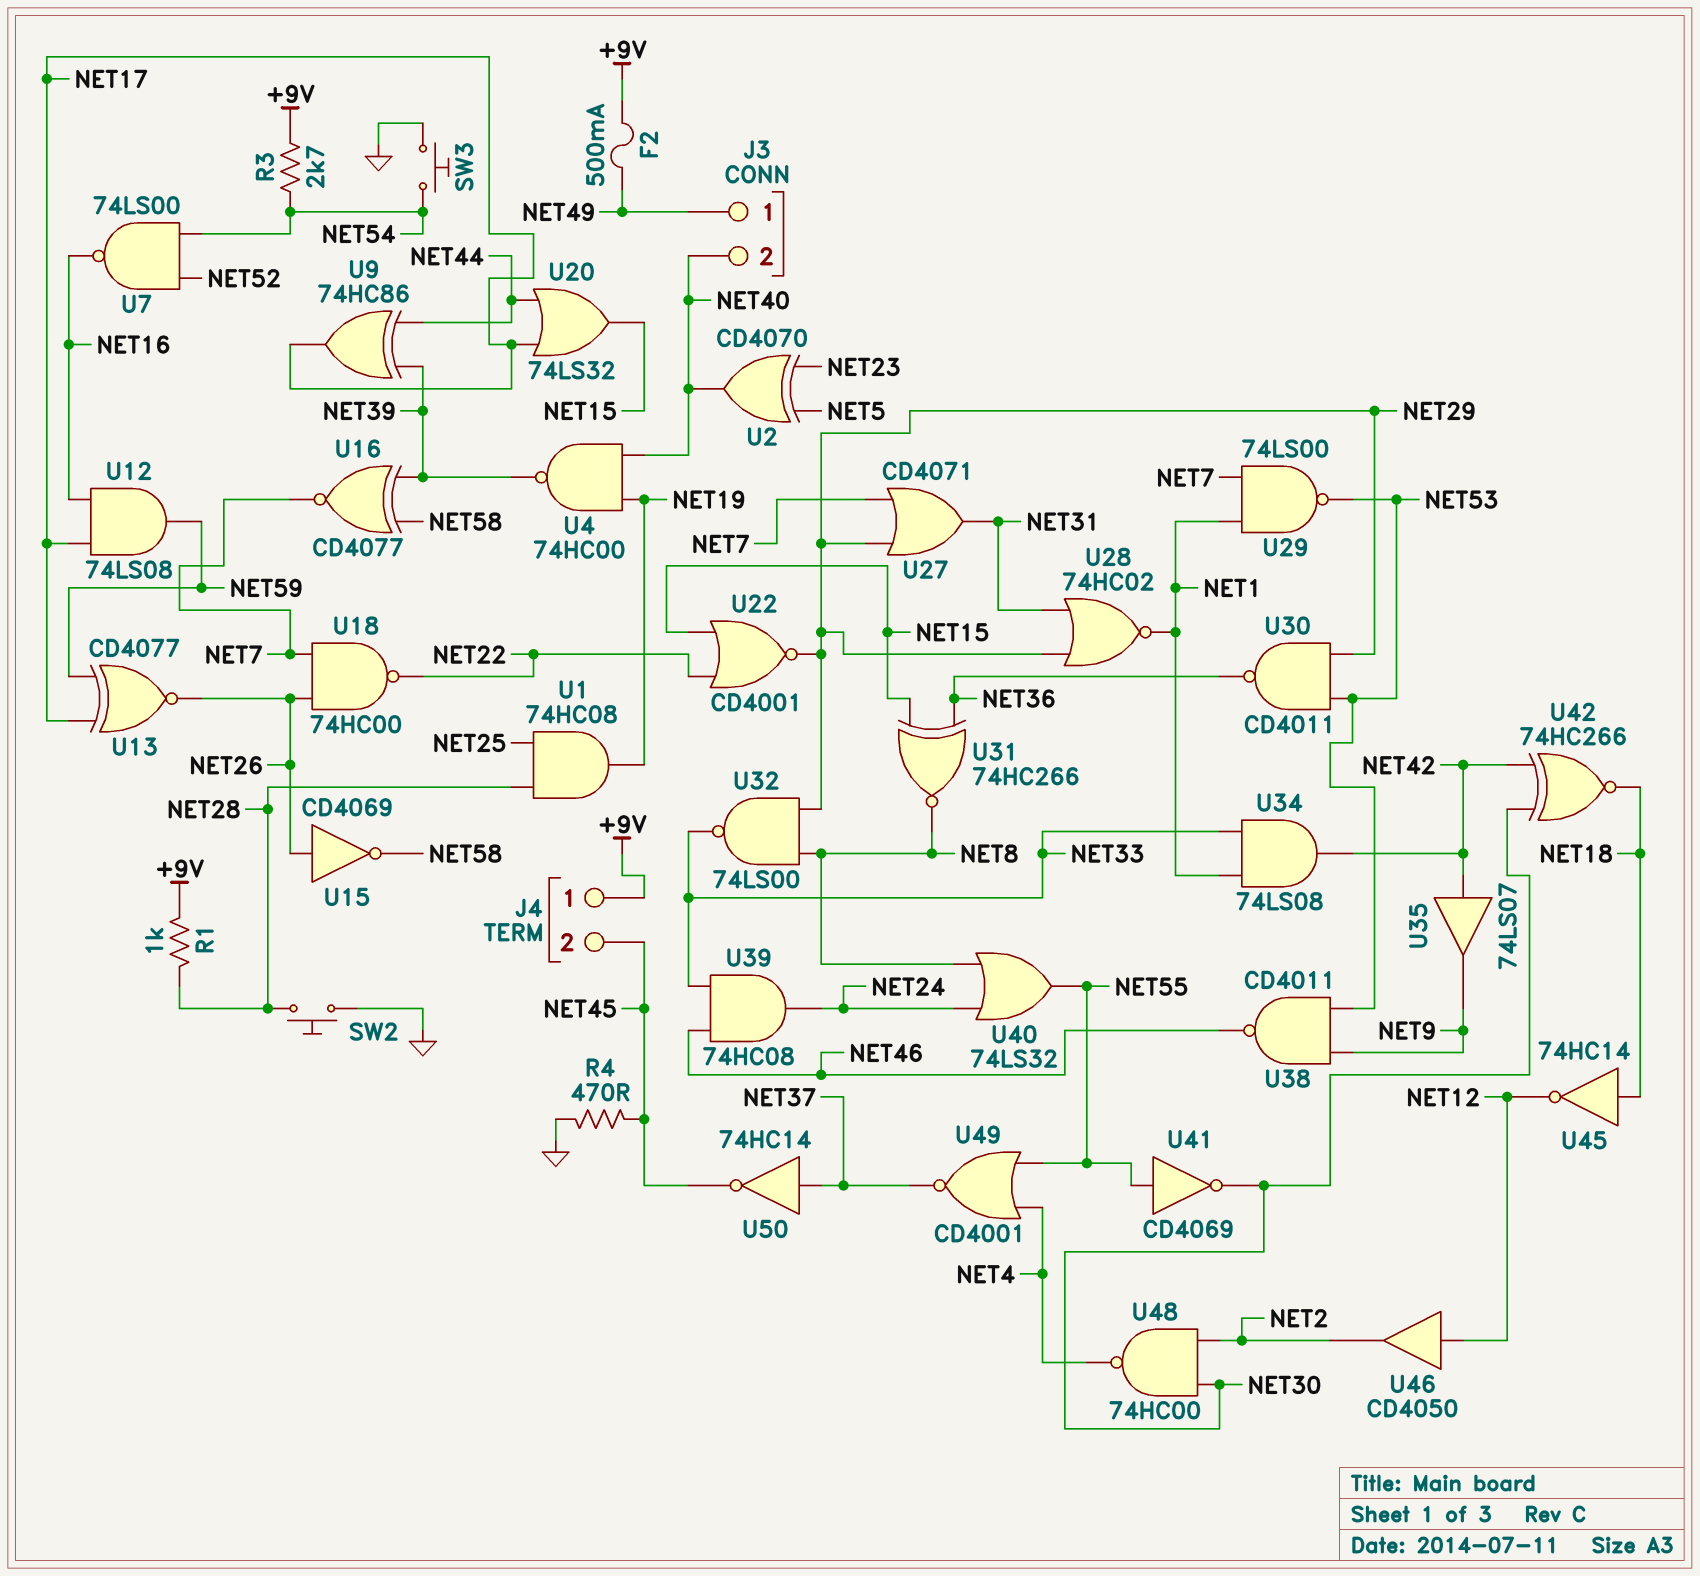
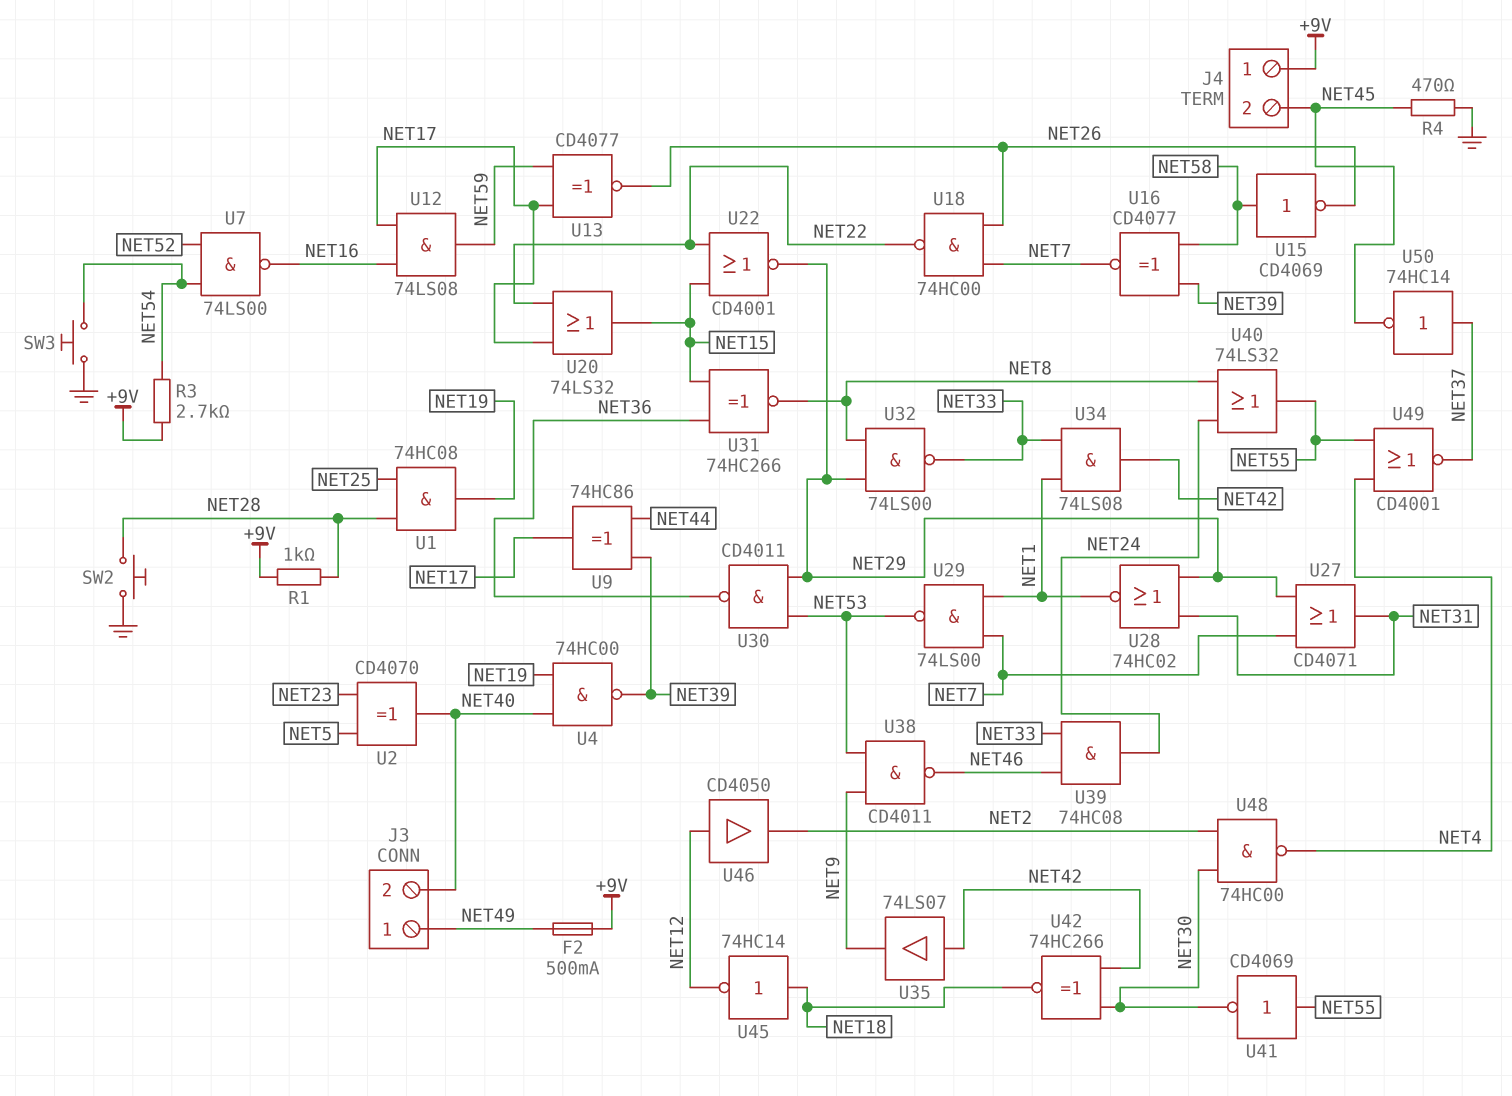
U15: NOT CD4069 (in NET26, out NET58) -> NOT CD4069 (in NET58, out NET26)
U20: OR 74LS32 (in NET17, in NET44, out NET15) -> OR 74LS32 (in NET17, in NET22, out NET15)

